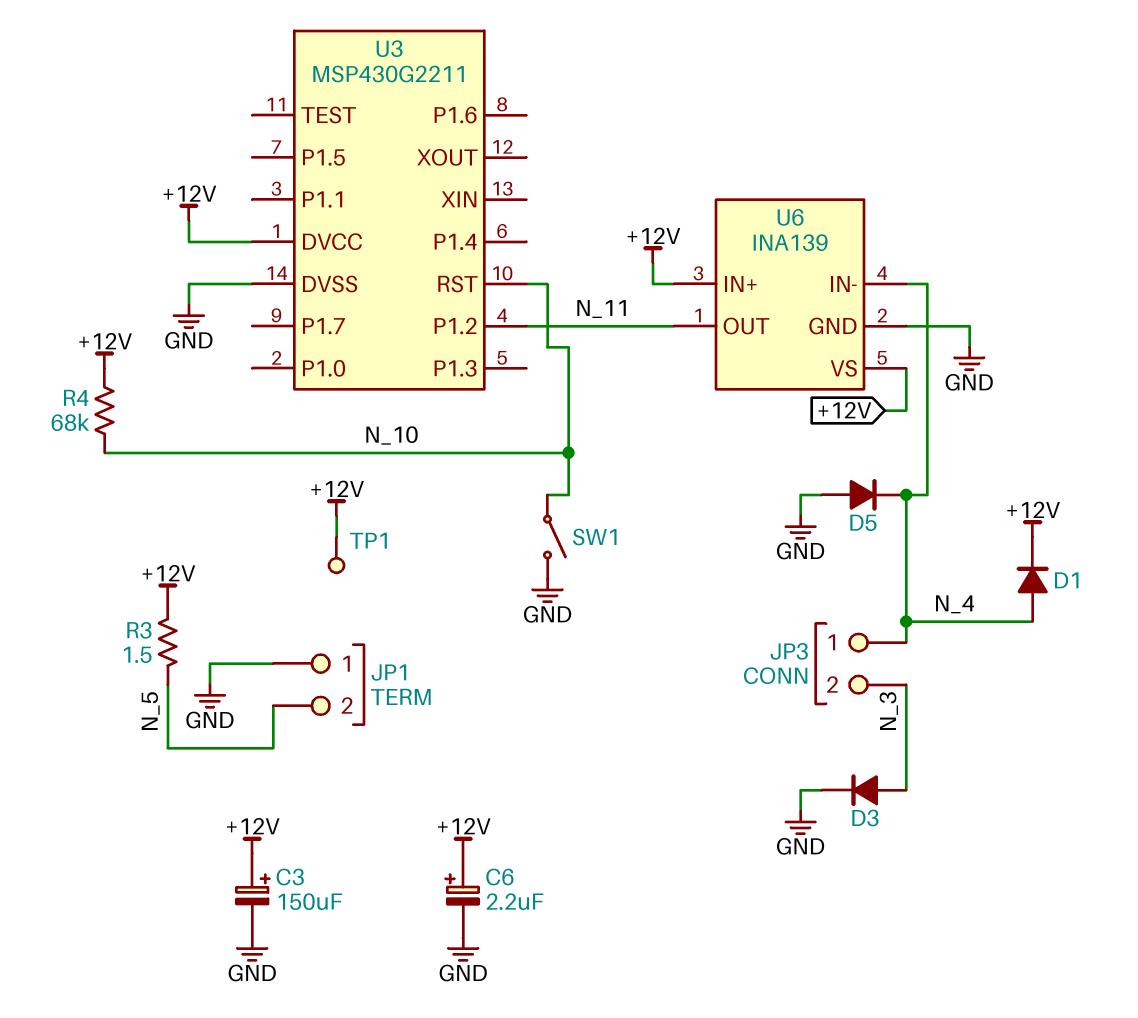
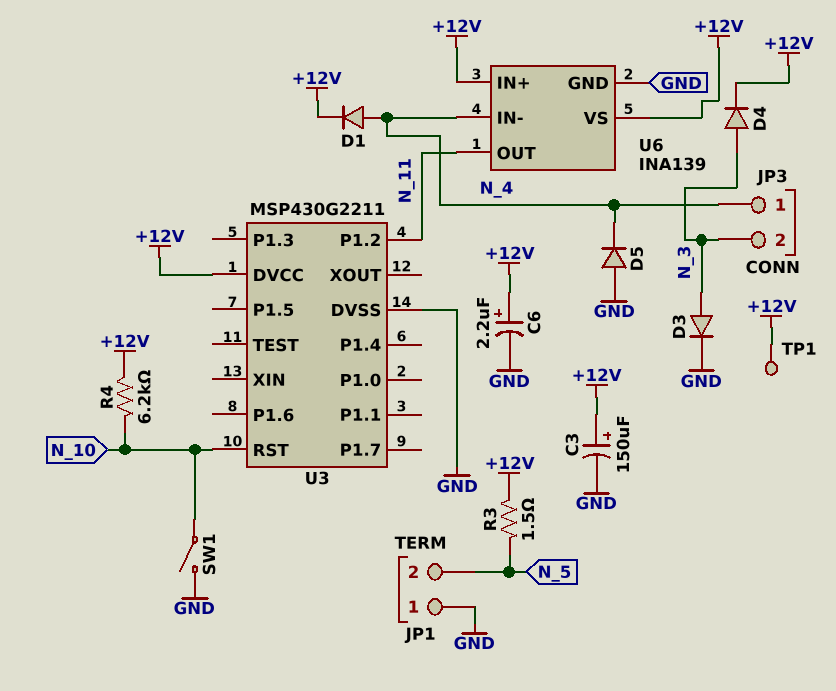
D4: none -> diode (A N_3, K +12V)
R4: 68k (+12V, N_10) -> 6.2k (+12V, N_10)

